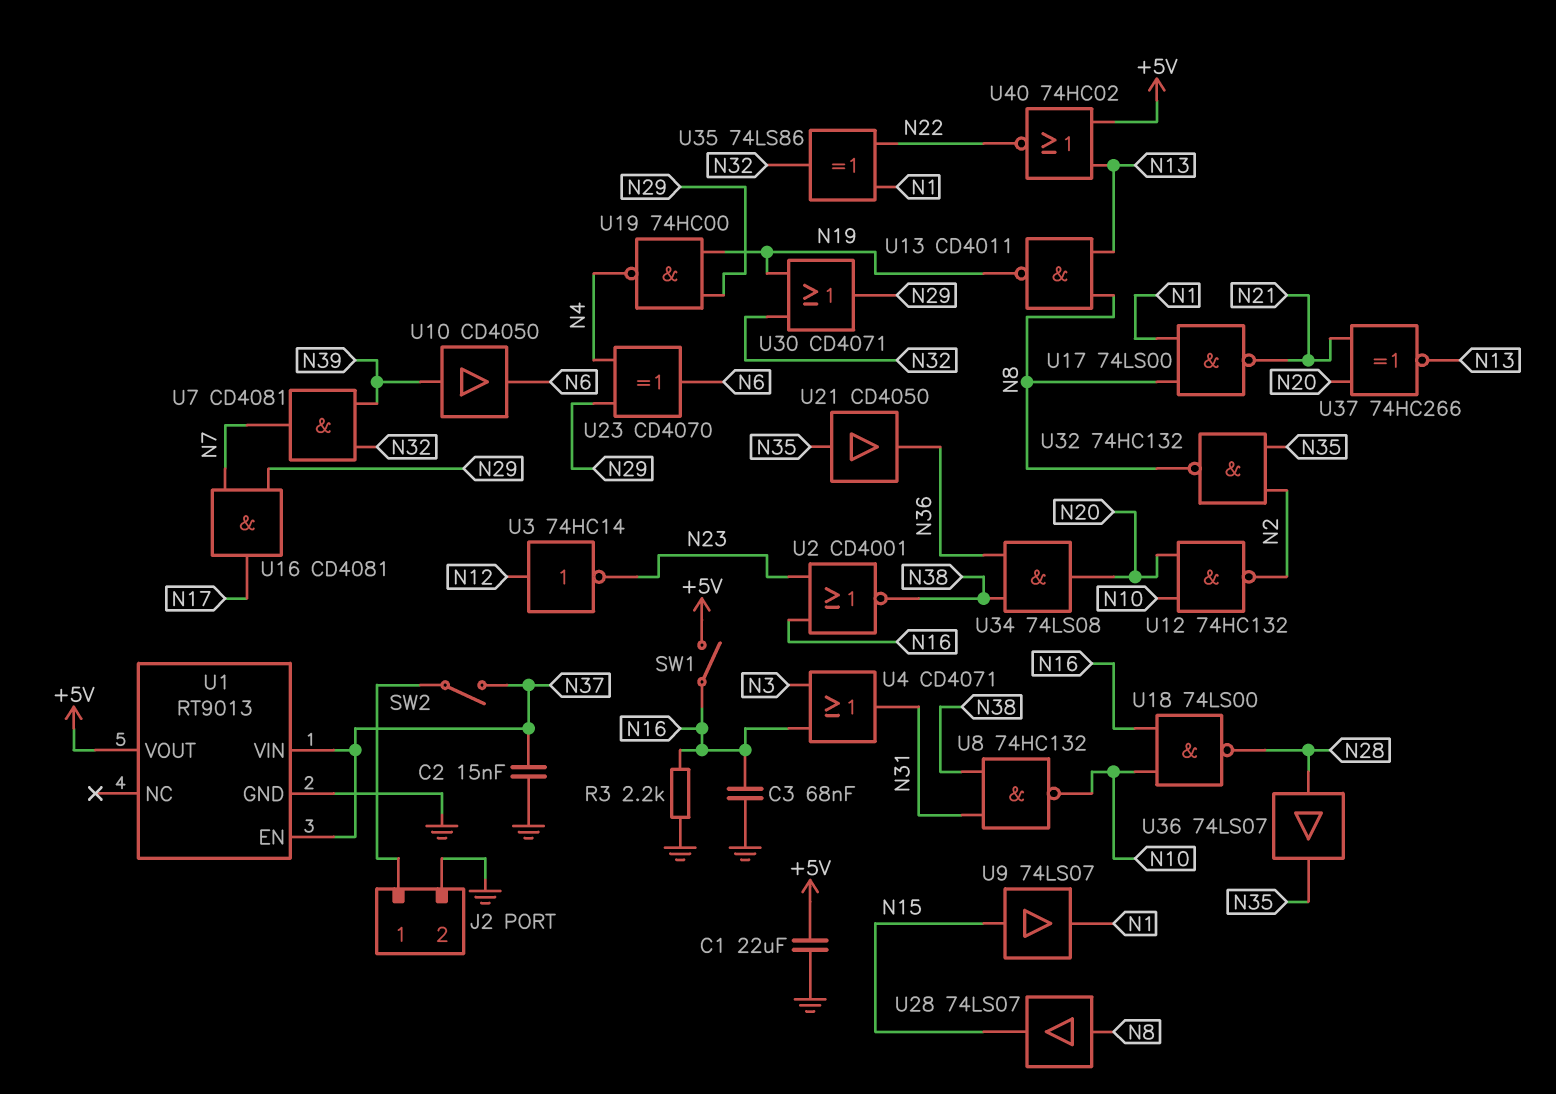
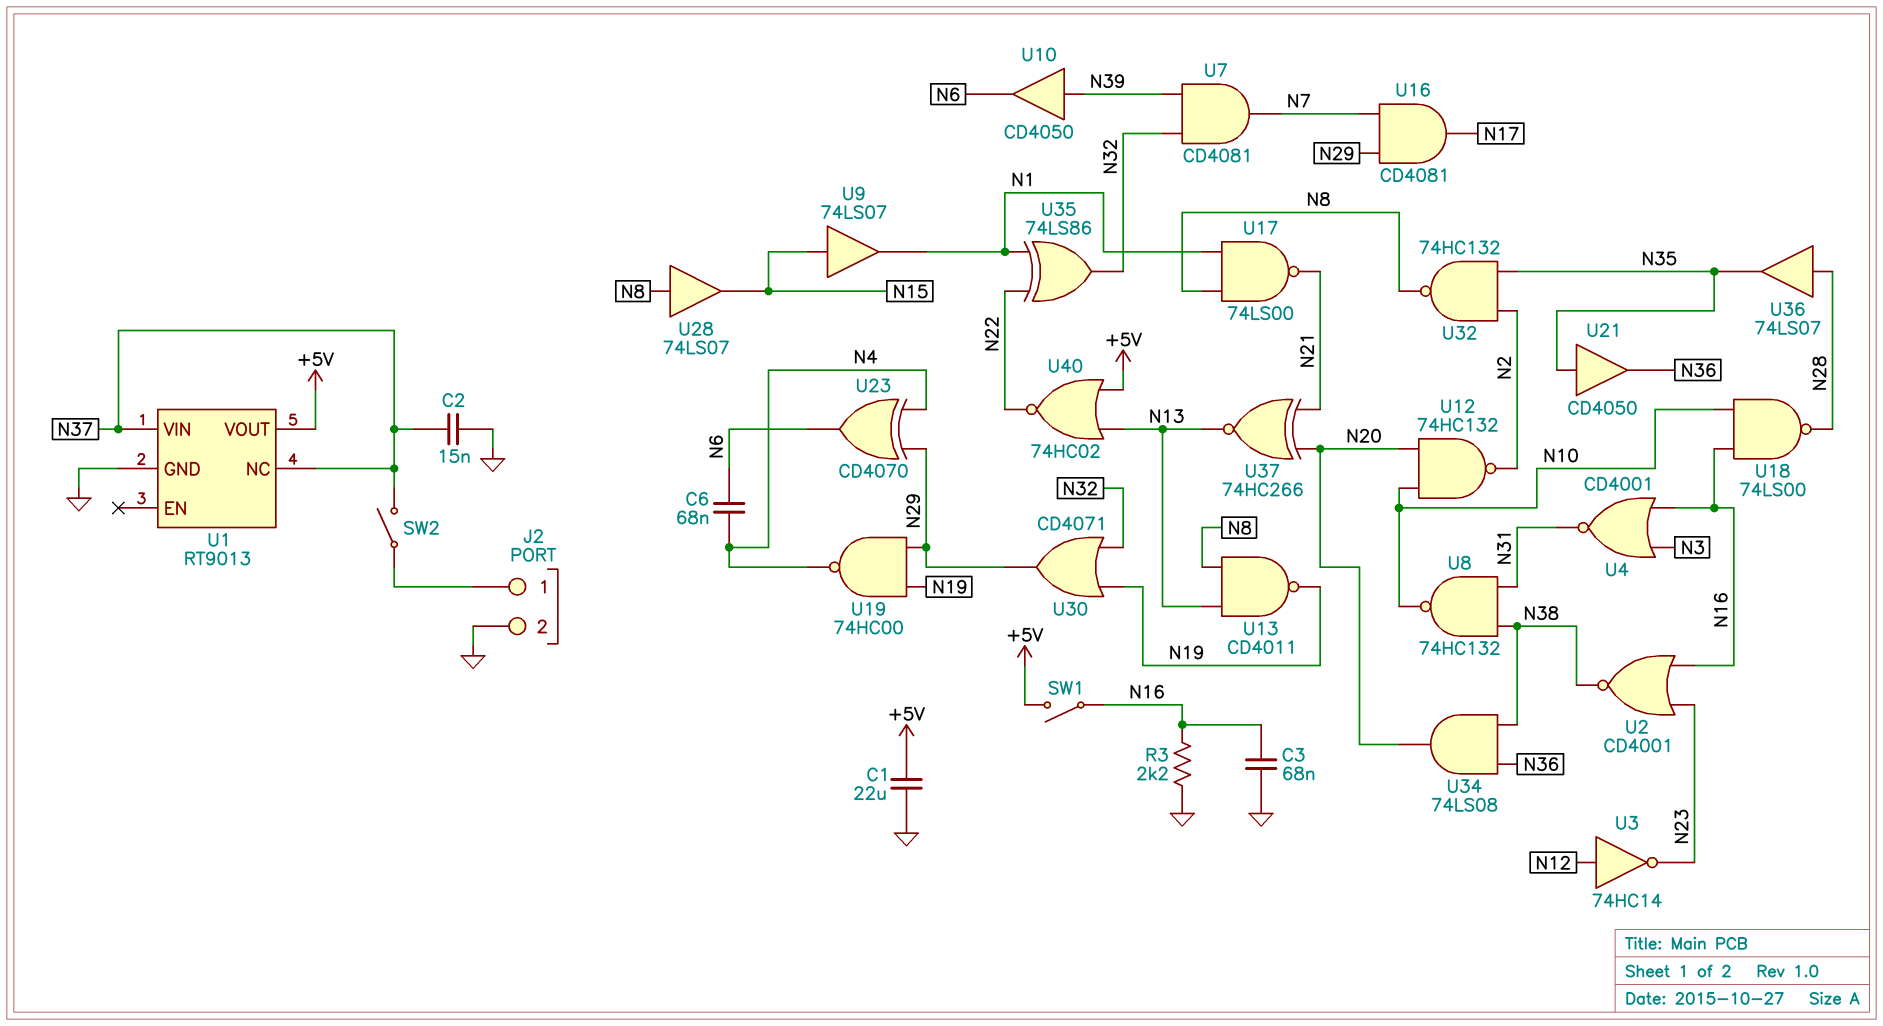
C6: none -> 68nF (N4, N6)
U1 pin EN: N37 -> none
U1 pin NC: none -> N37
U4: OR CD4071 (in N3, in N16, out N31) -> NOR CD4001 (in N3, in N16, out N31)

